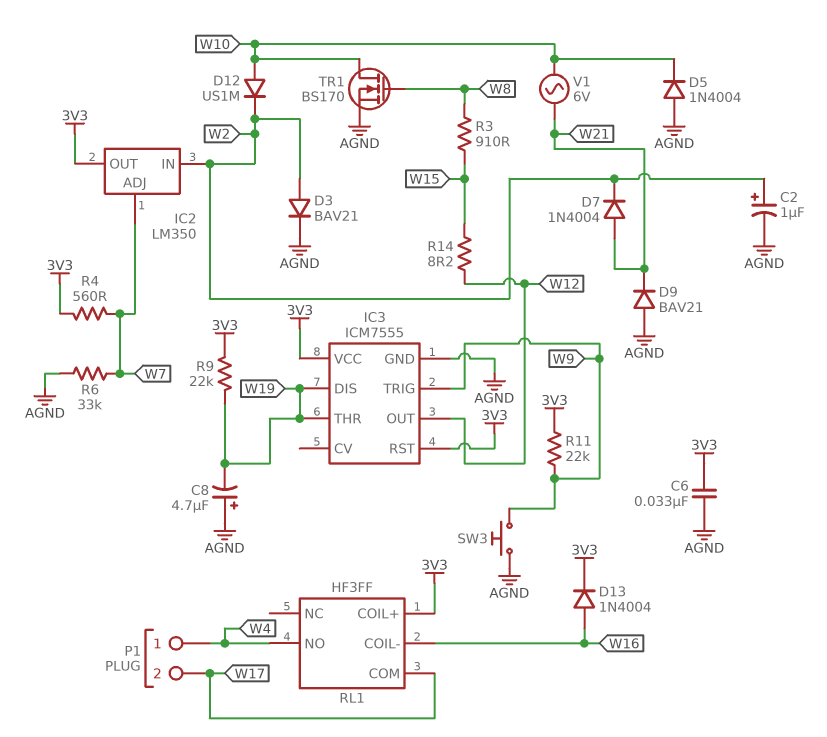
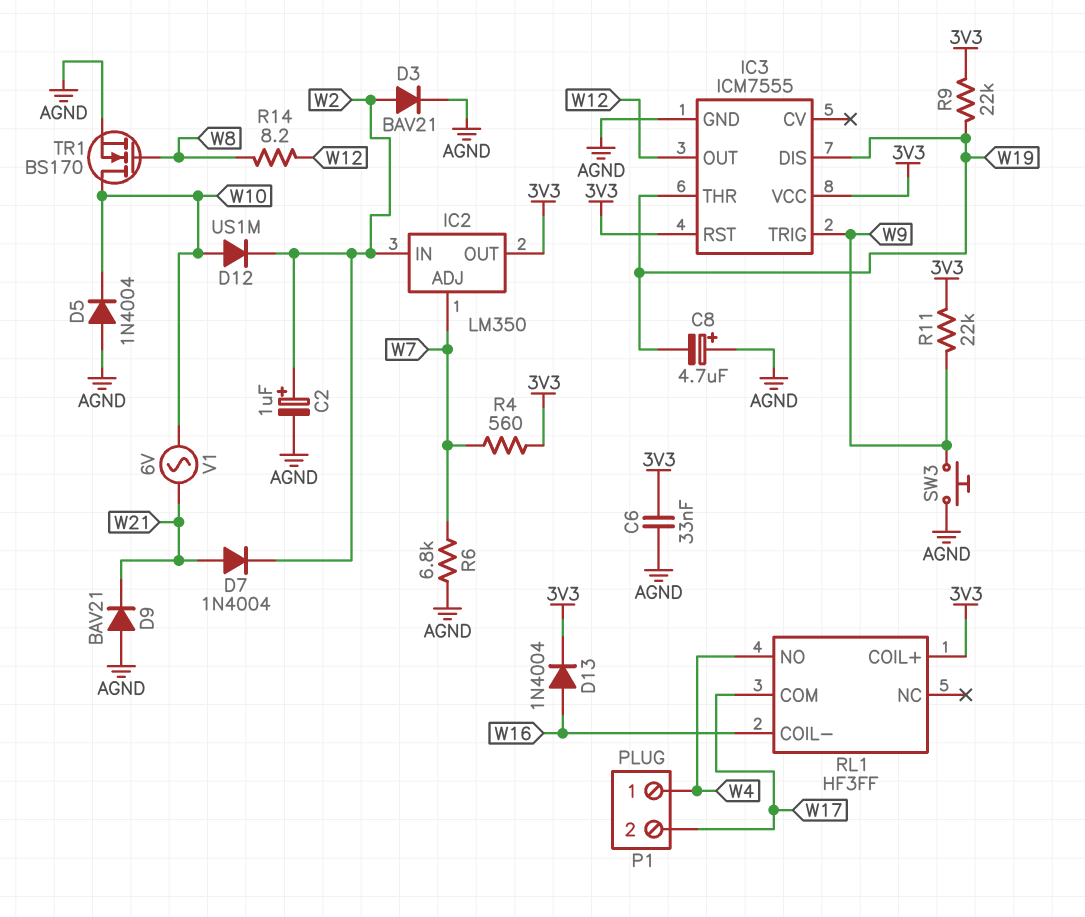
R3: 910 (W8, W15) -> none
R6: 33k (AGND, W7) -> 6.8k (AGND, W7)
R14: 8.2 (W12, W15) -> 8.2 (W8, W12)

